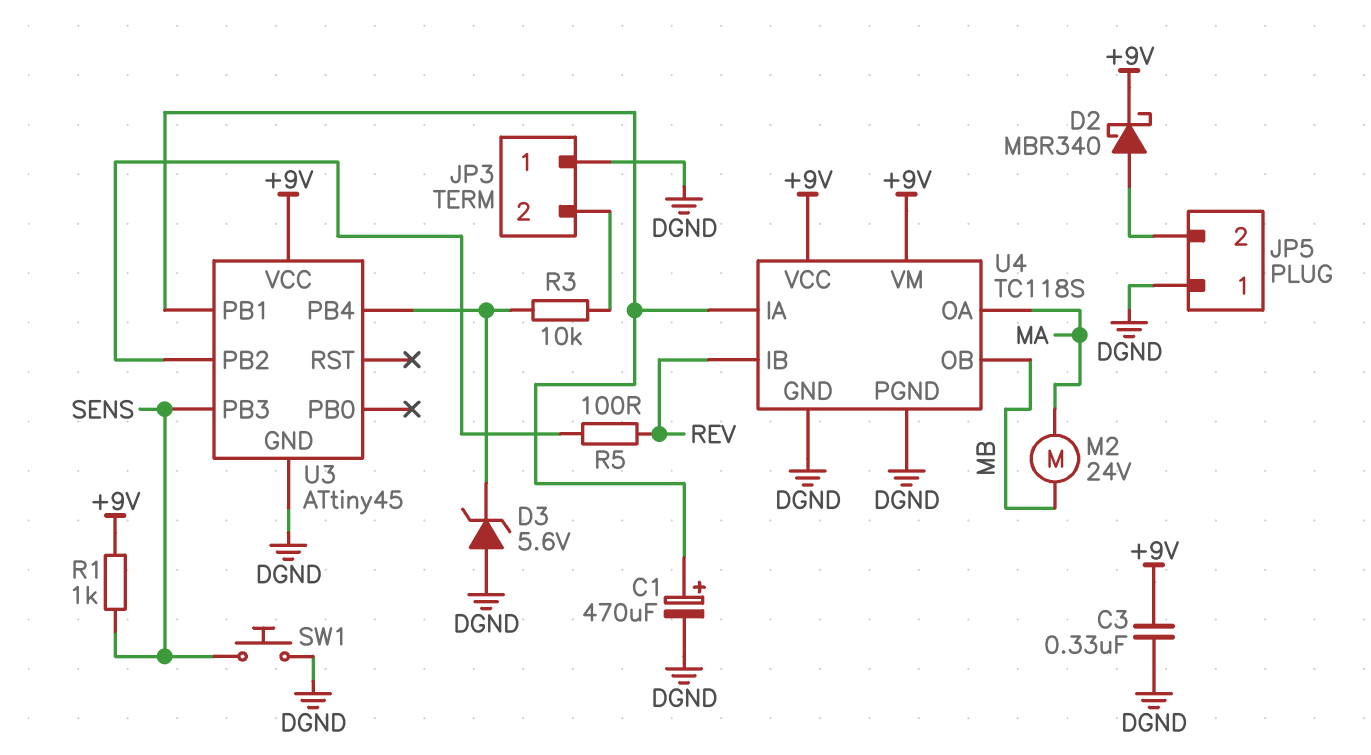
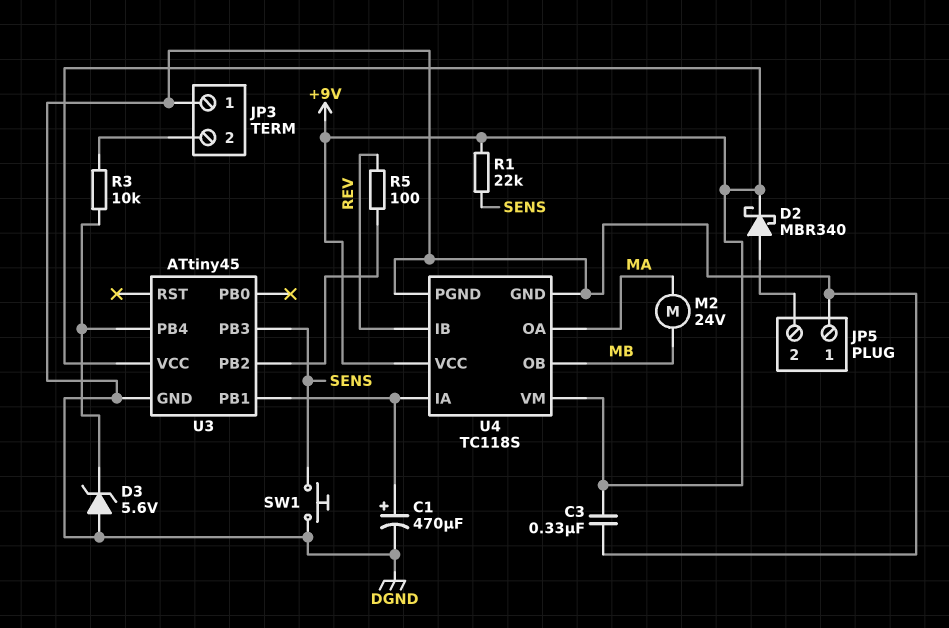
R1: 1k (+9V, SENS) -> 22k (+9V, SENS)

